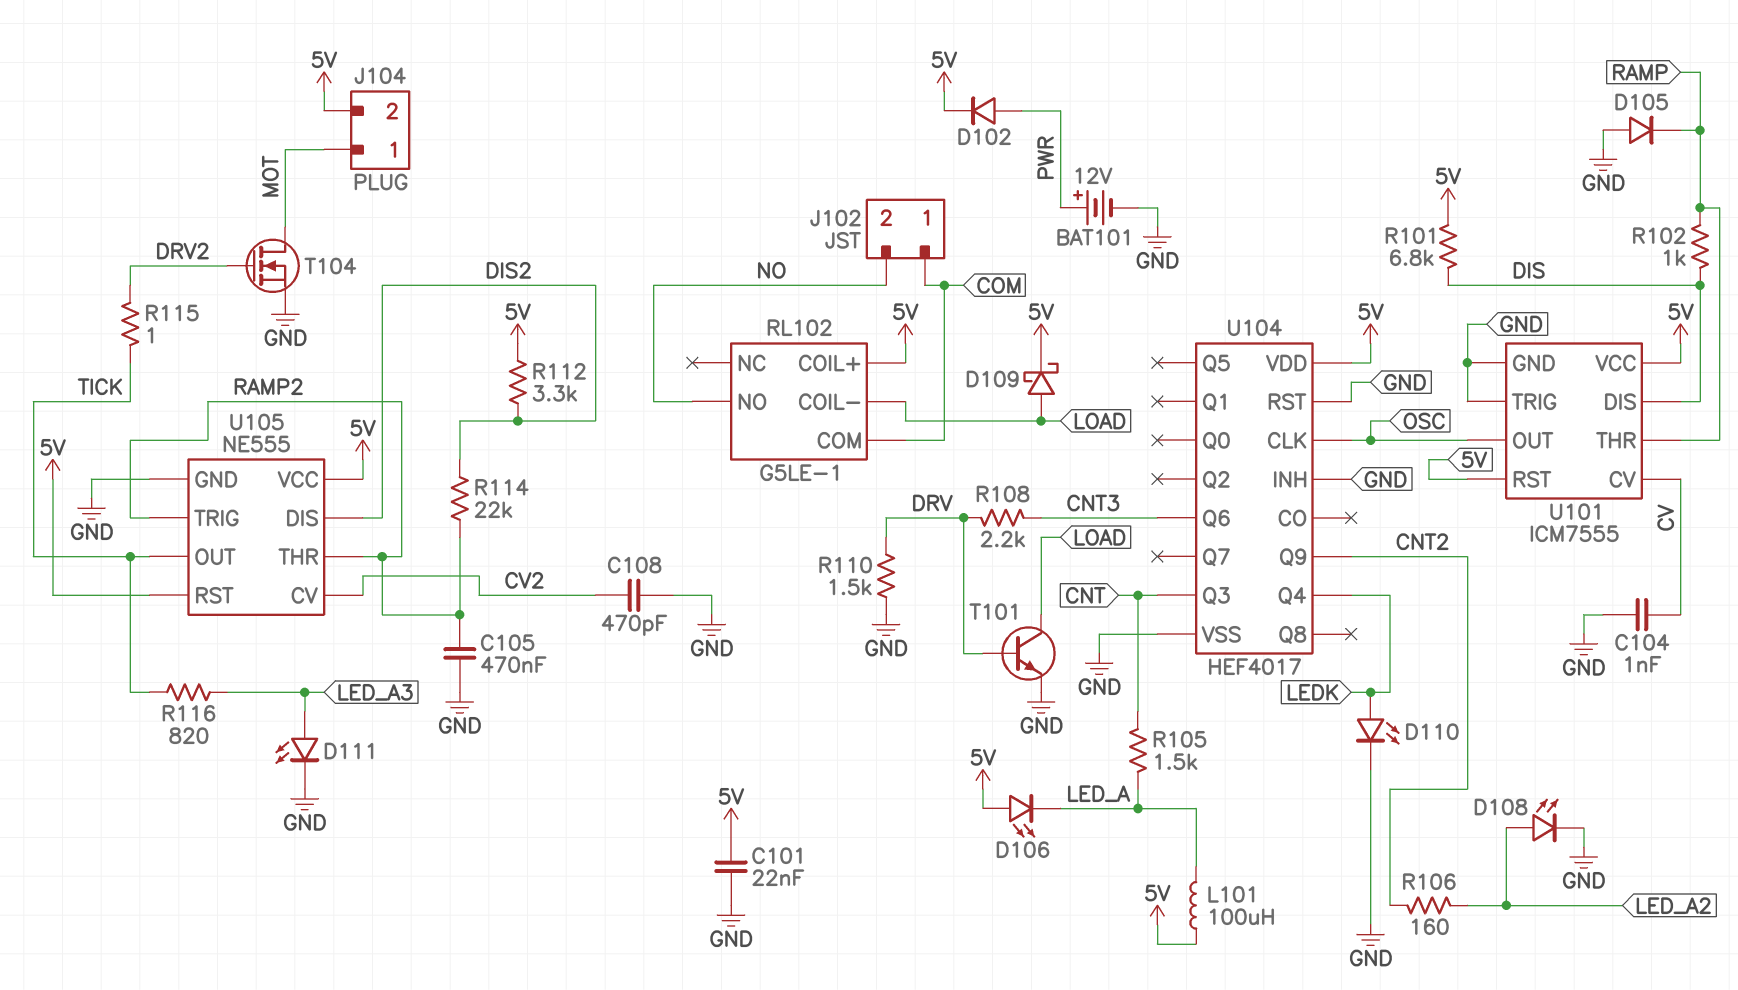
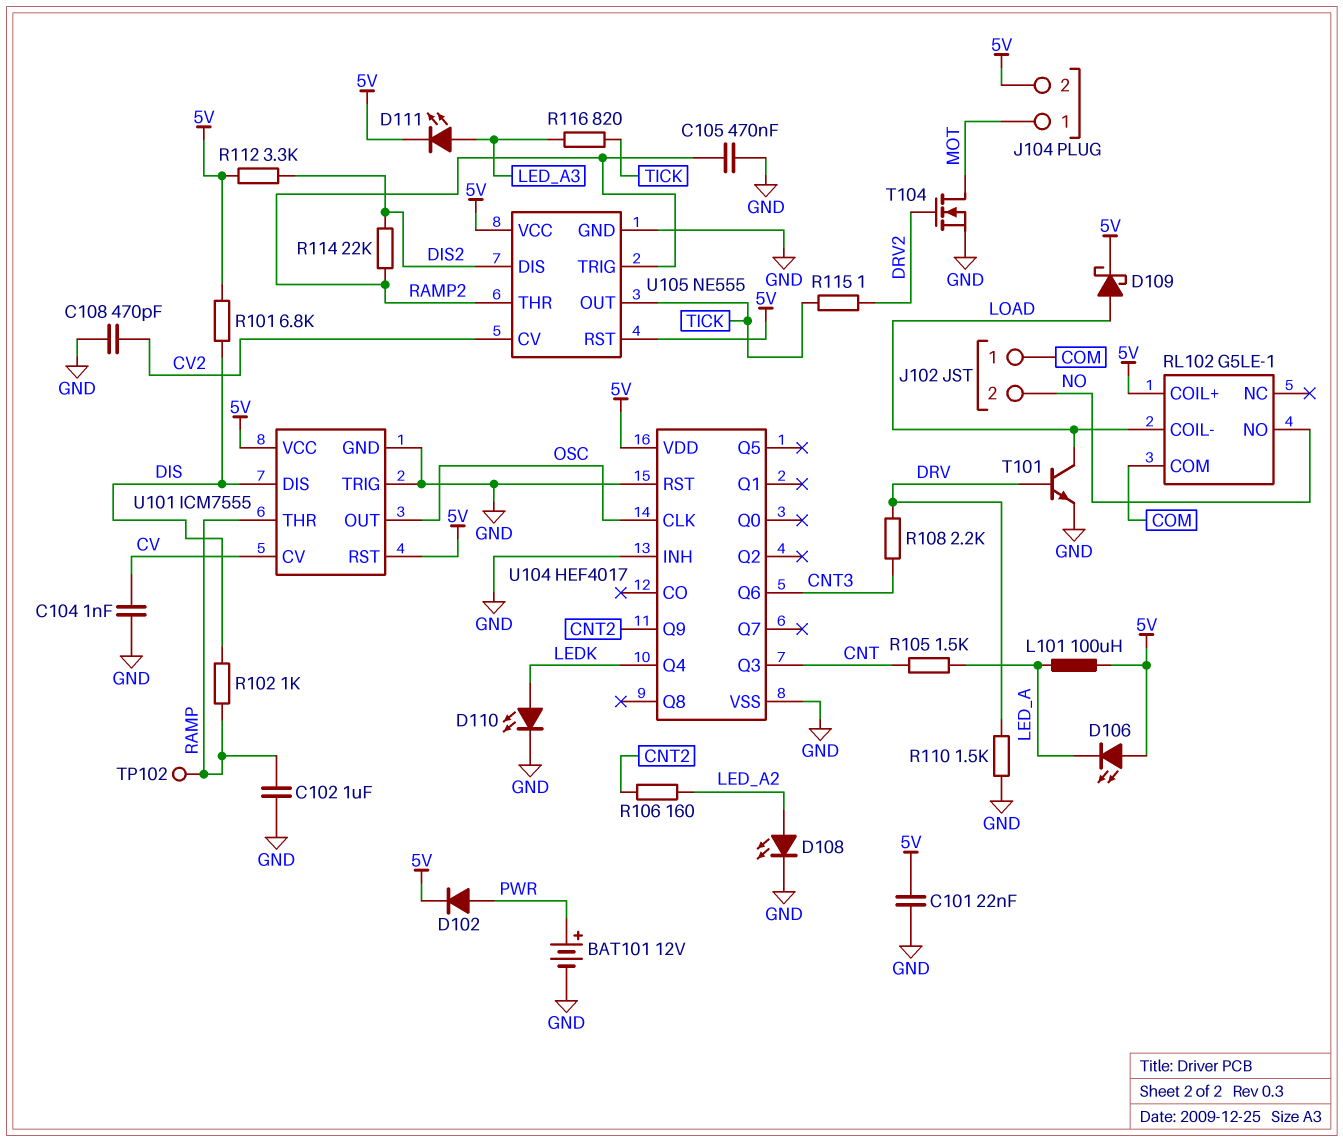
C102: none -> 1uF (GND, RAMP)
D105: diode (A GND, K RAMP) -> none
D111: LED (A LED_A3, K GND) -> LED (A LED_A3, K 5V)
TP102: none -> test point (RAMP)

